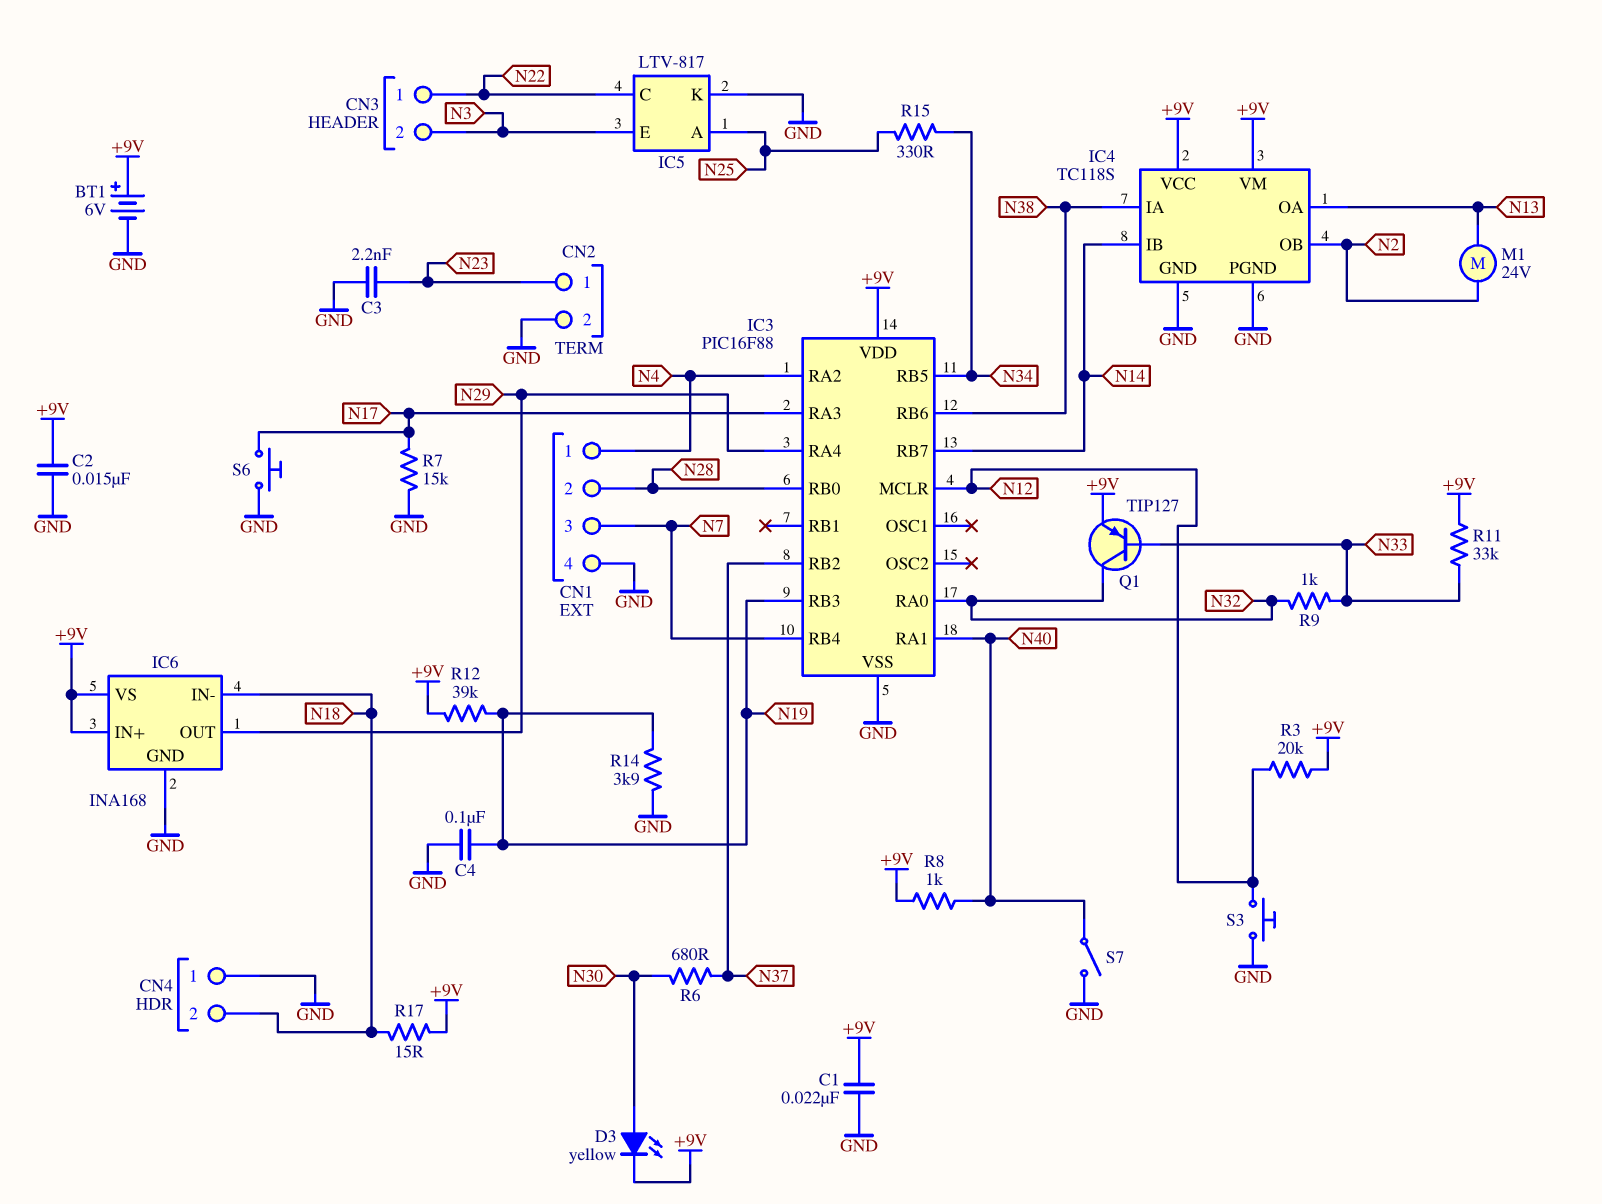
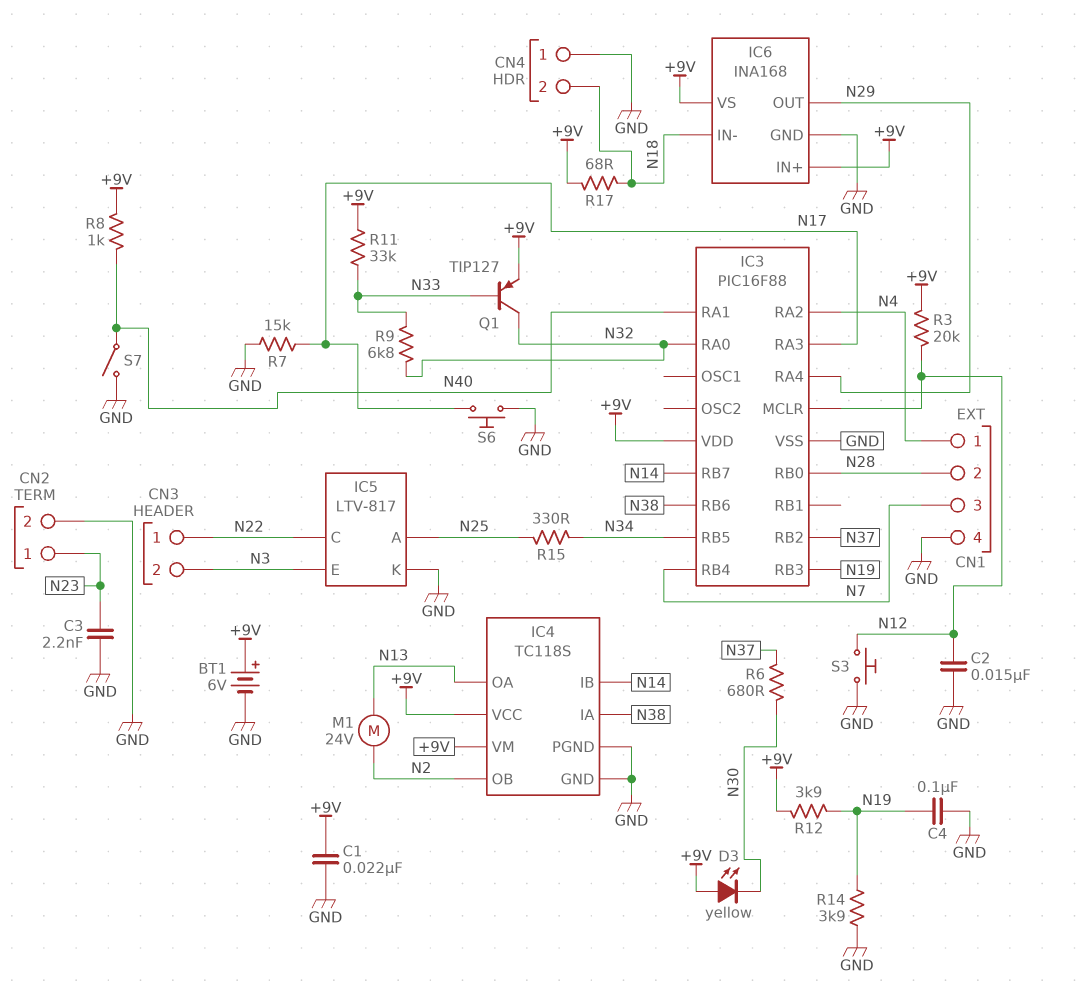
C2: 15nF (+9V, GND) -> 15nF (GND, N12)
D3: LED yellow (A N30, K +9V) -> LED yellow (A +9V, K N30)
R9: 1k (N32, N33) -> 6.8k (N32, N33)
R12: 39k (+9V, N19) -> 3.9k (+9V, N19)
R17: 15 (+9V, N18) -> 68 (+9V, N18)

